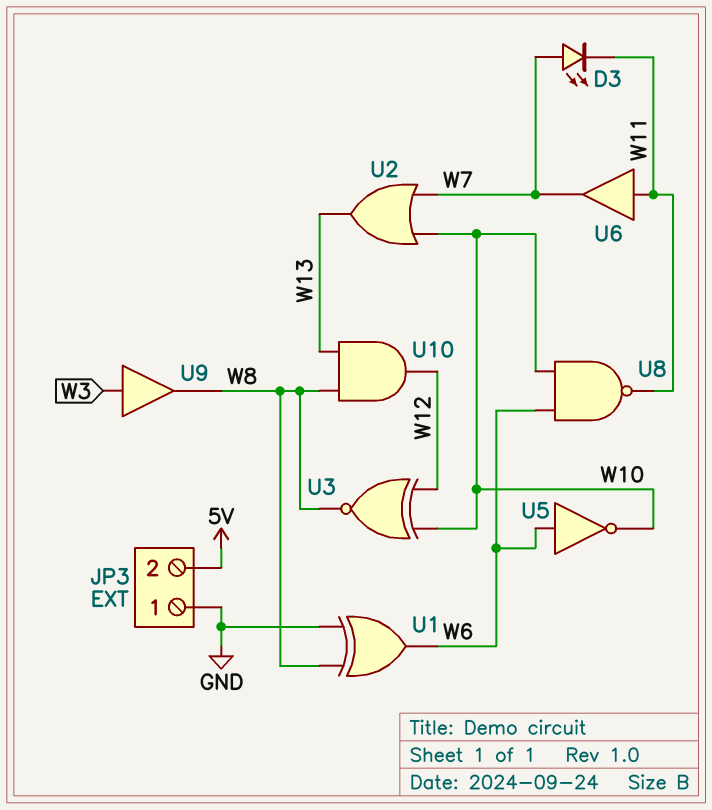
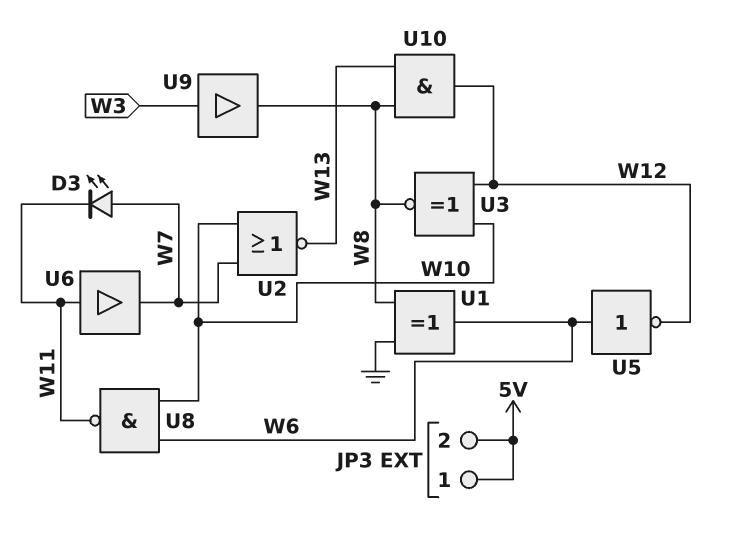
JP3 pin 1: GND -> 5V
U2: OR (in W7, in W10, out W13) -> NOR (in W7, in W10, out W13)
U5: NOT (in W6, out W10) -> NOT (in W6, out W12)

